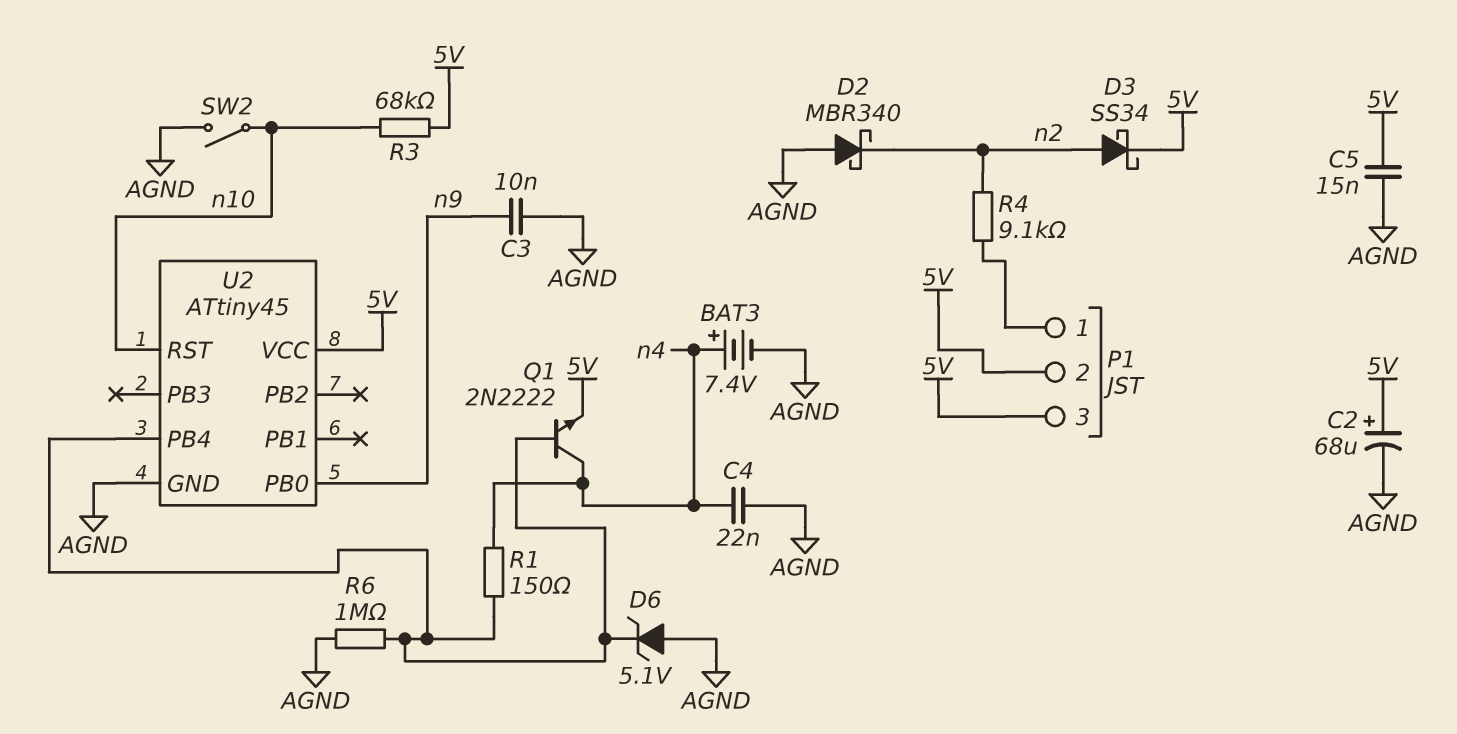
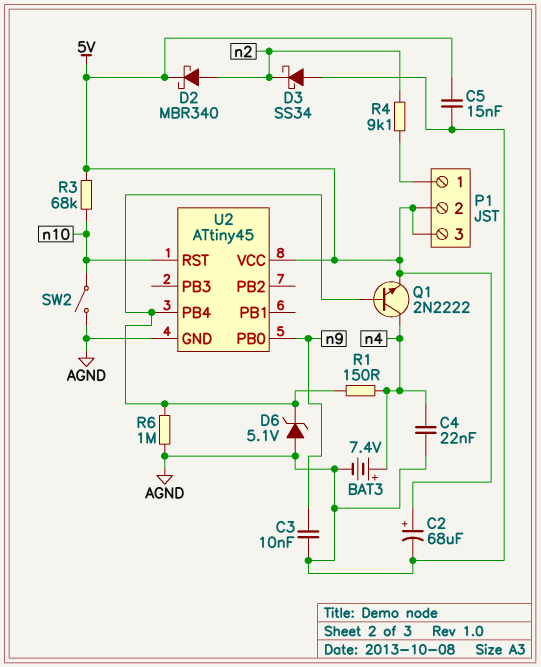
D2: schottky MBR340 (A AGND, K n2) -> schottky MBR340 (A n2, K 5V)
D3: schottky SS34 (A n2, K 5V) -> schottky SS34 (A AGND, K n2)

